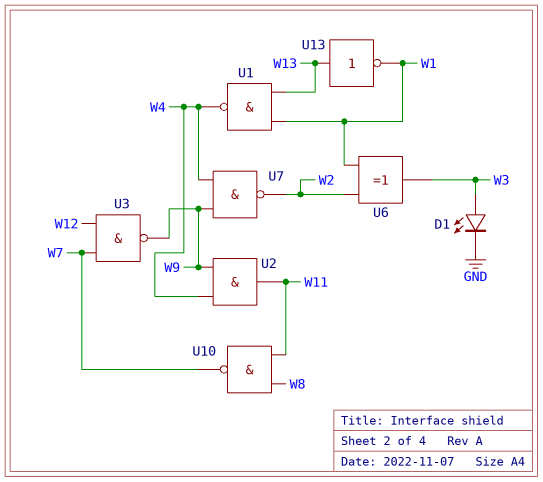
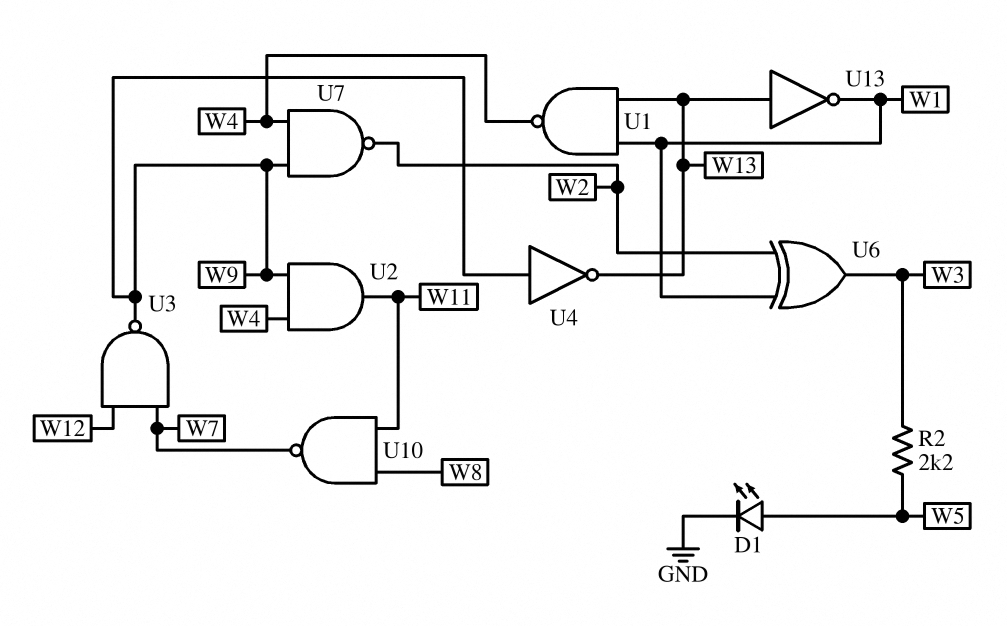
D1: LED (A W3, K GND) -> LED (A W5, K GND)
R2: none -> 2.2k (W3, W5)
U4: none -> NOT (in W9, out W13)

